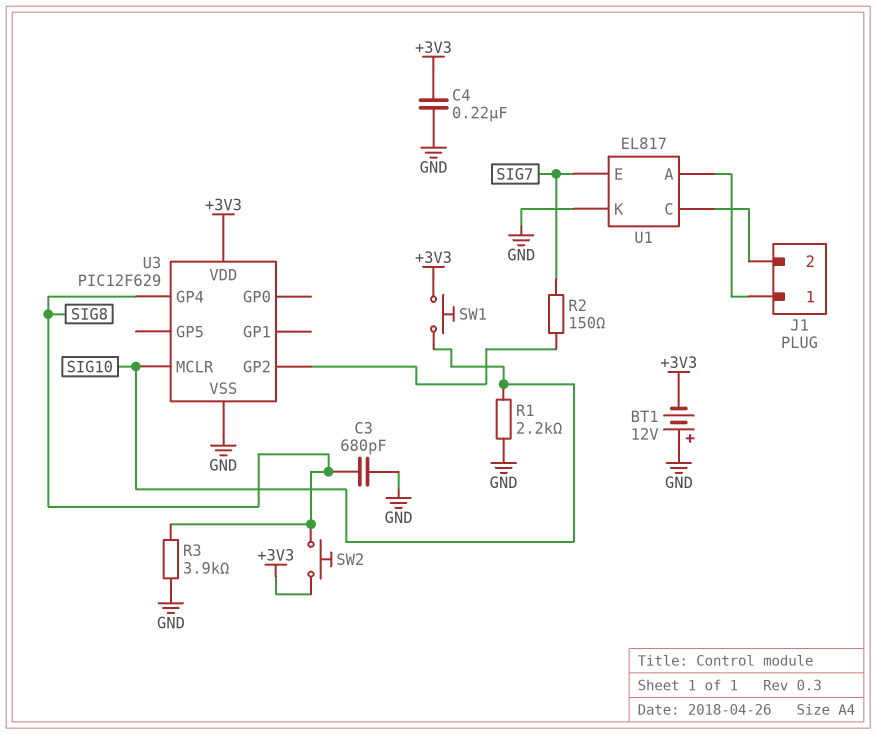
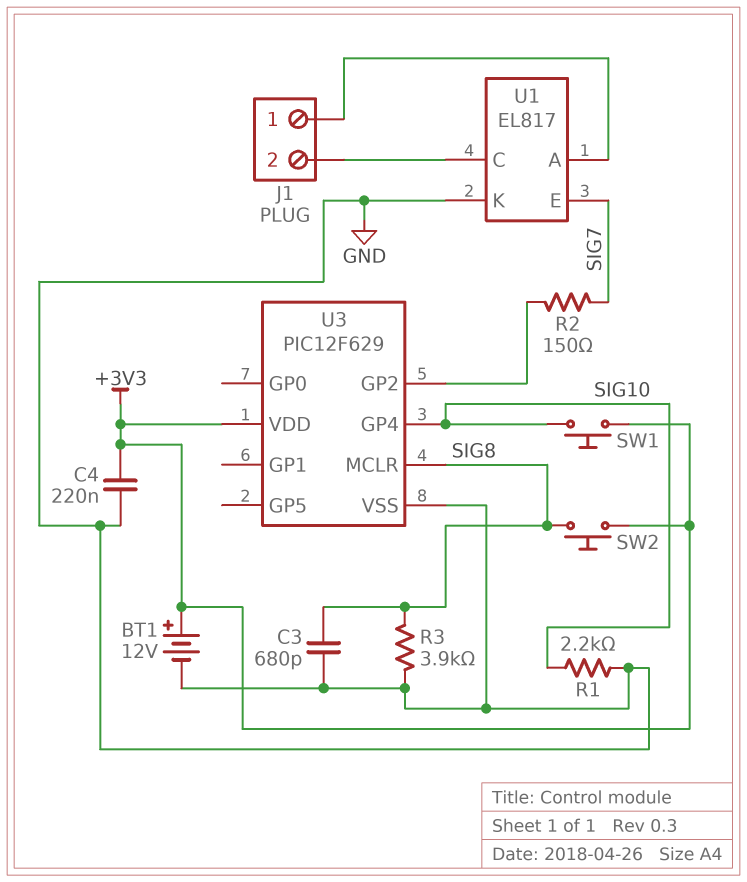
BT1: 12V (plus GND, minus +3V3) -> 12V (plus +3V3, minus GND)
U3 pin GP4: SIG8 -> SIG10
U3 pin MCLR: SIG10 -> SIG8

